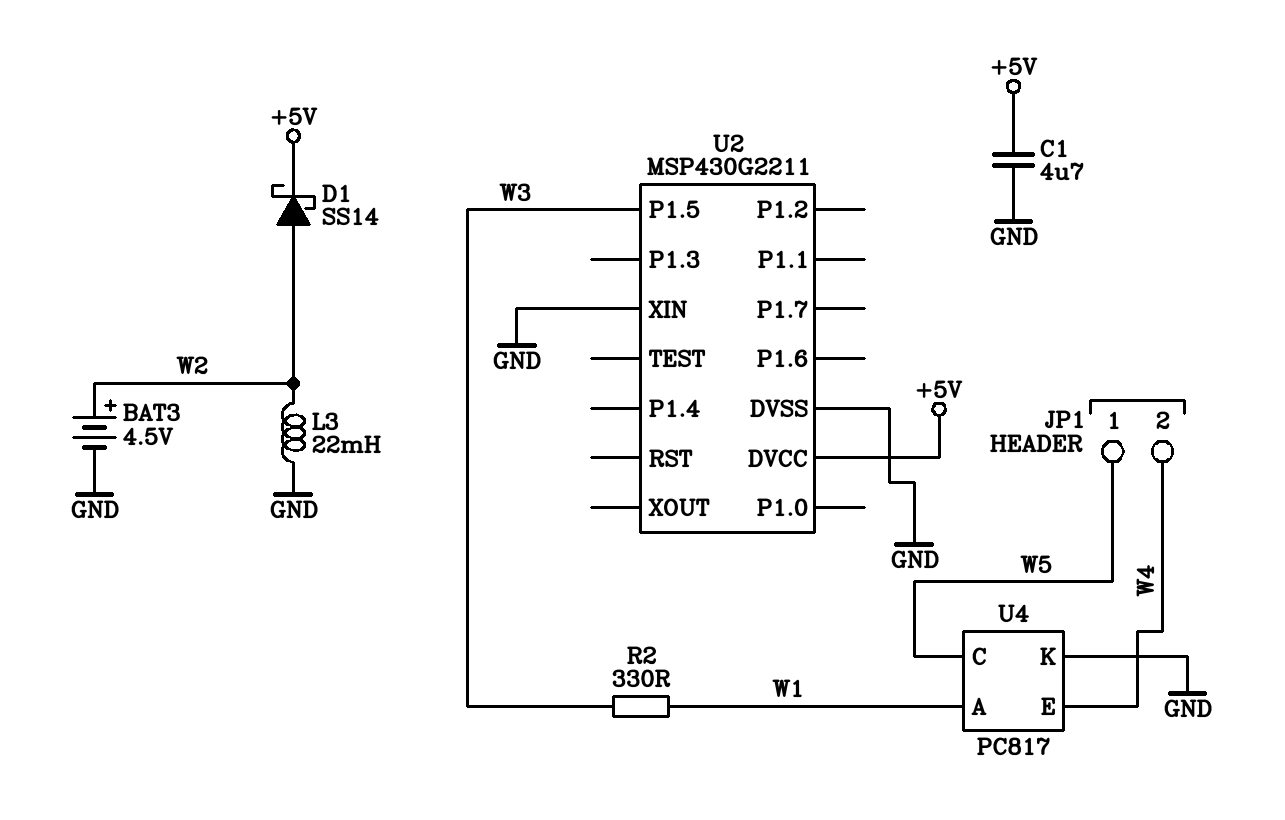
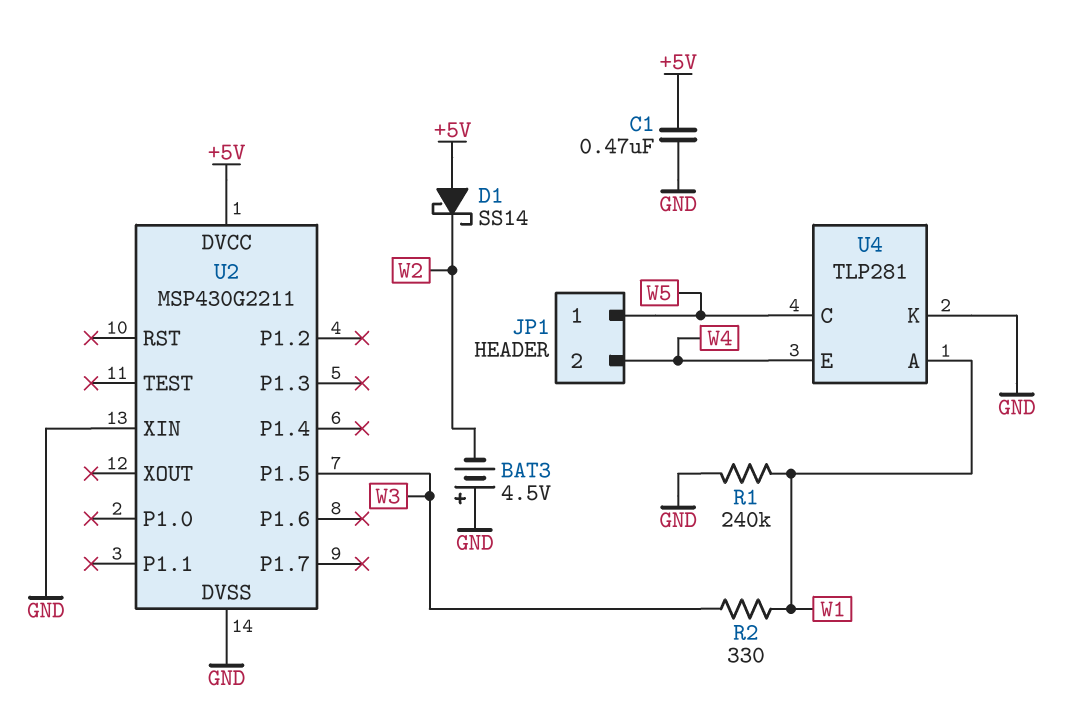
BAT3: 4.5V (plus W2, minus GND) -> 4.5V (plus GND, minus W2)
C1: 4.7uF (+5V, GND) -> 470nF (+5V, GND)
D1: schottky SS14 (A W2, K +5V) -> schottky SS14 (A +5V, K W2)
L3: 22mH (GND, W2) -> none
R1: none -> 240k (GND, W1)
U4: PC817 -> TLP281

